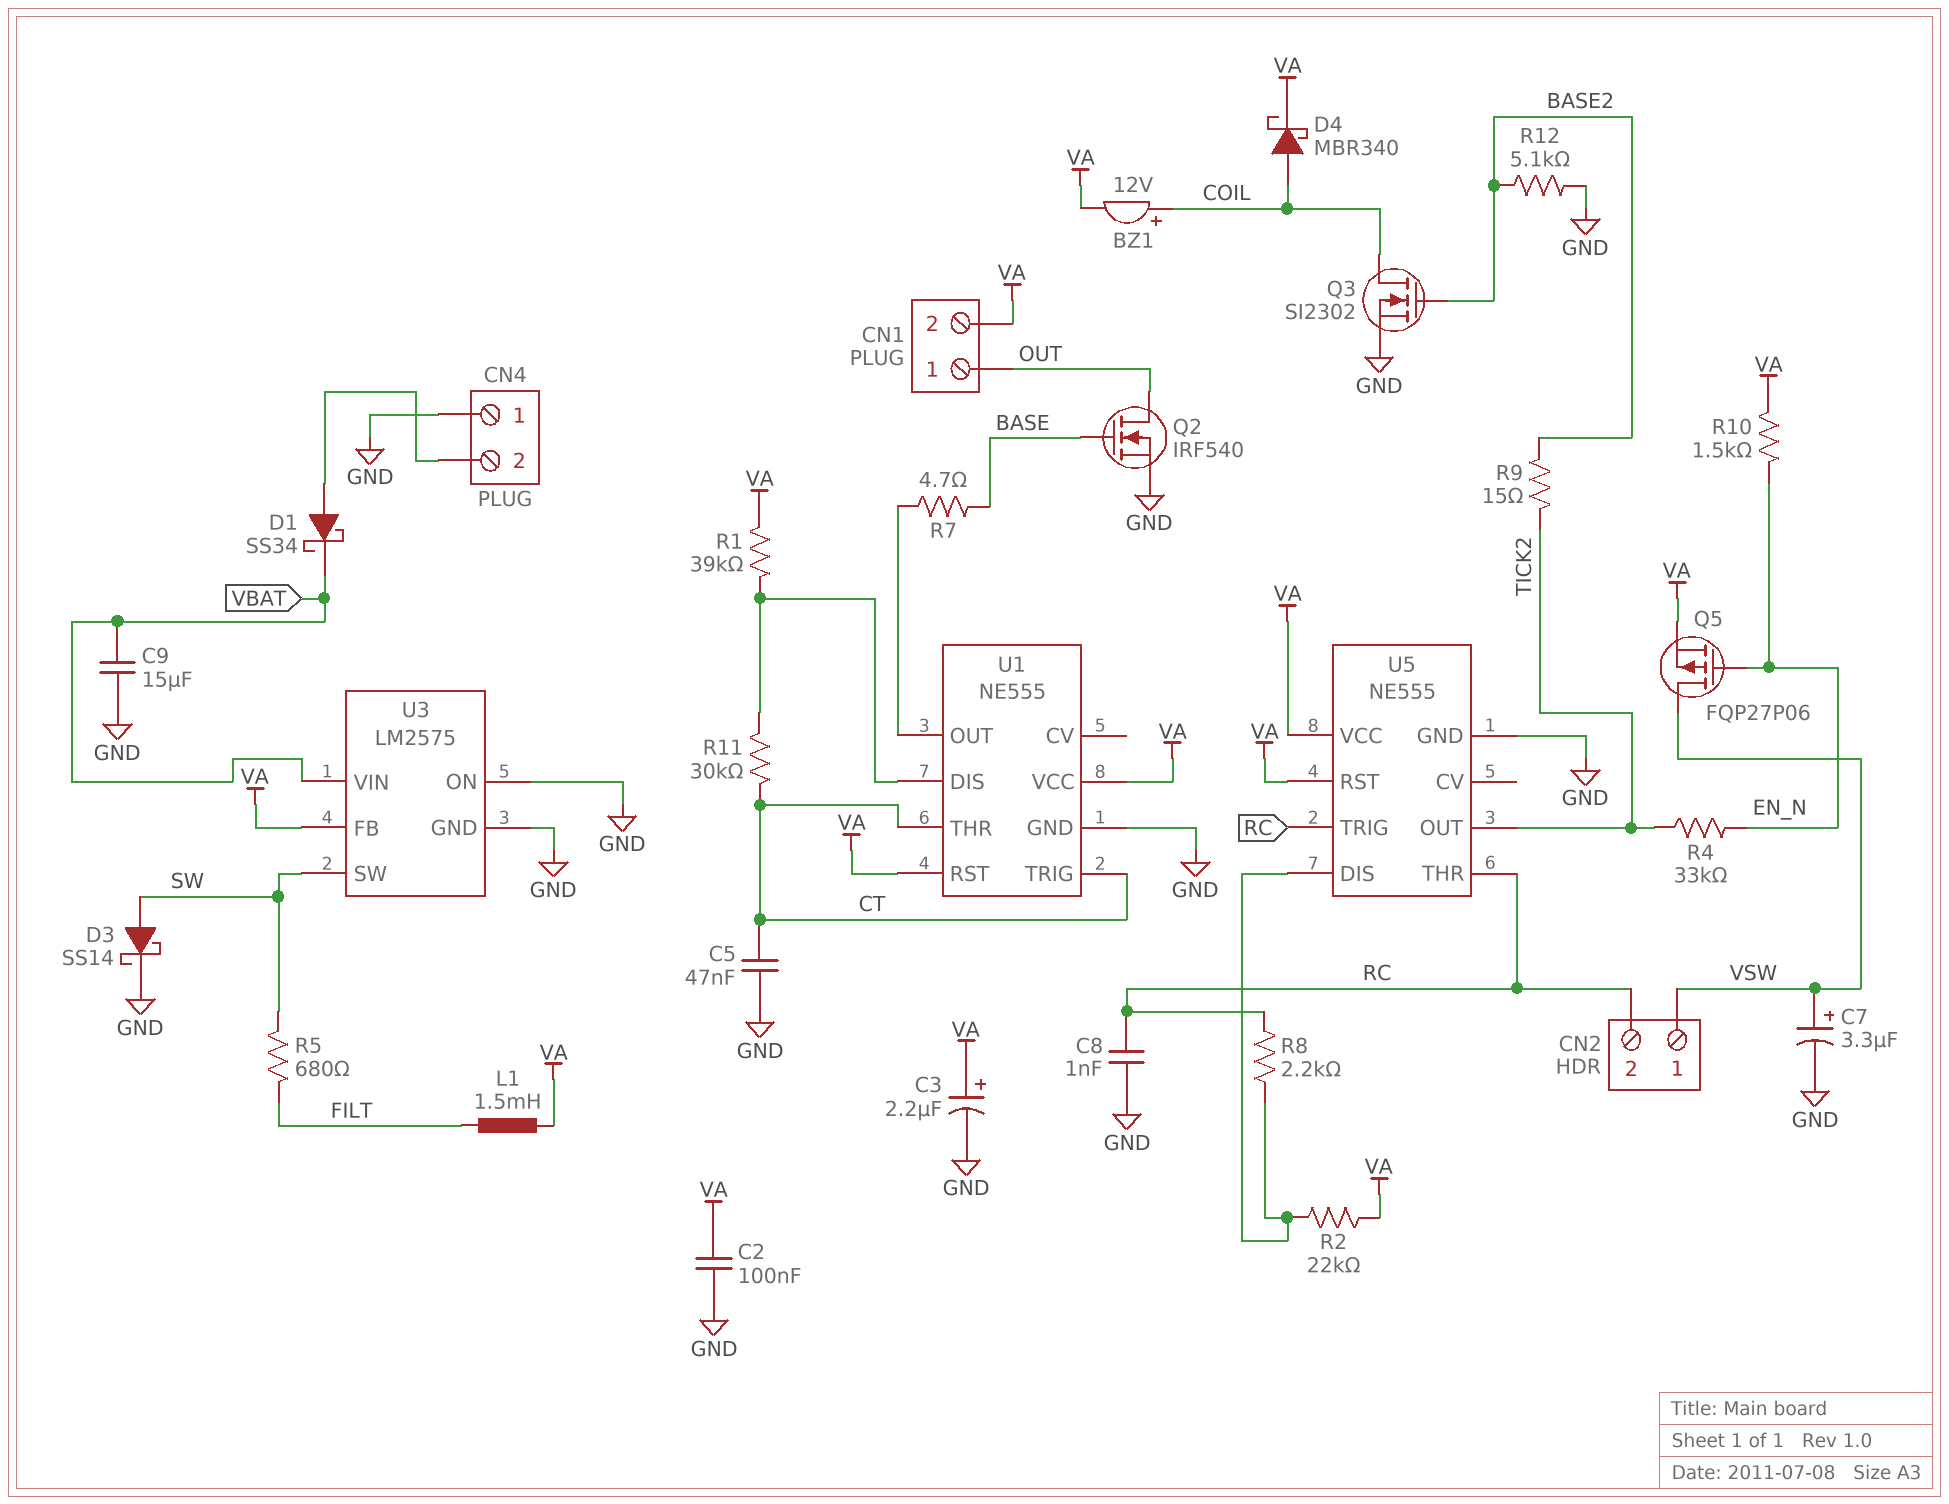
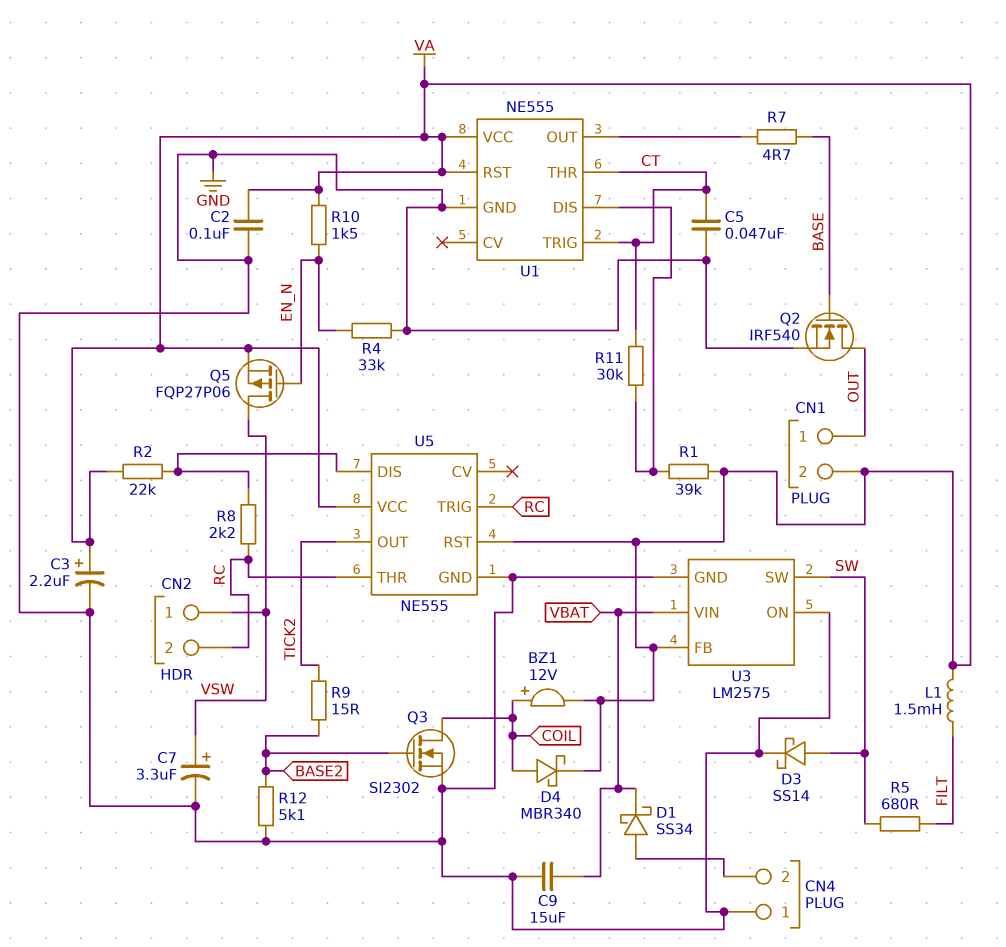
C8: 1nF (GND, RC) -> none
R4: 33k (EN_N, TICK2) -> 33k (EN_N, GND)

